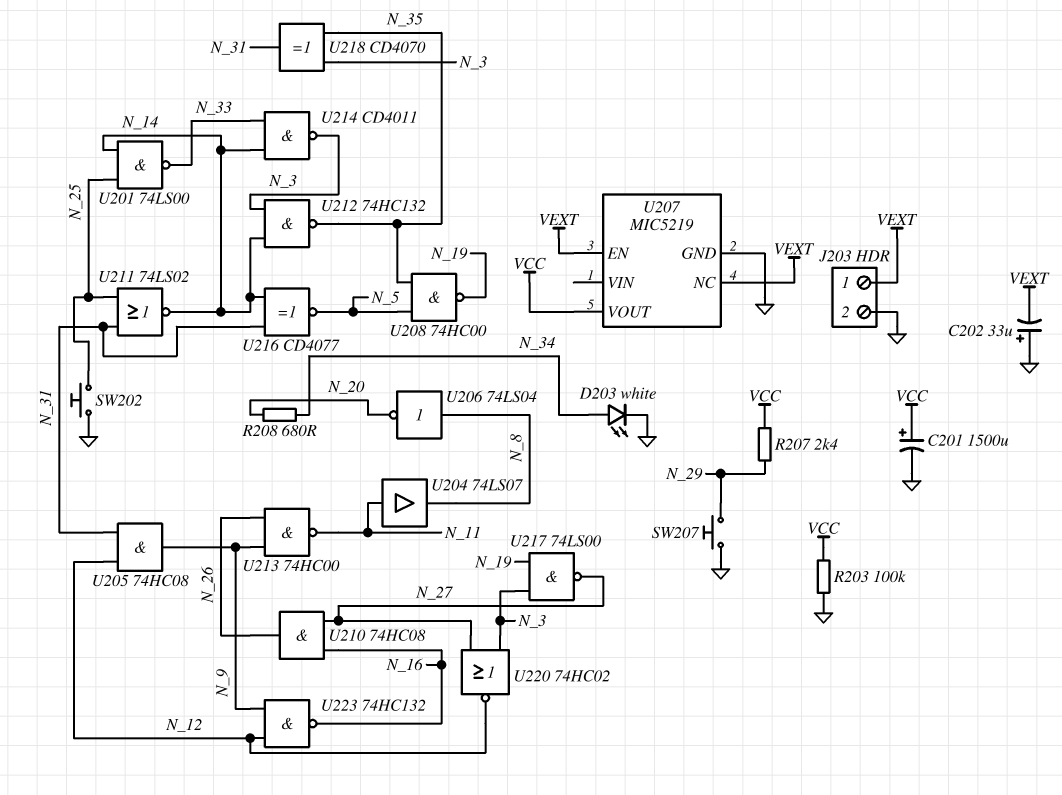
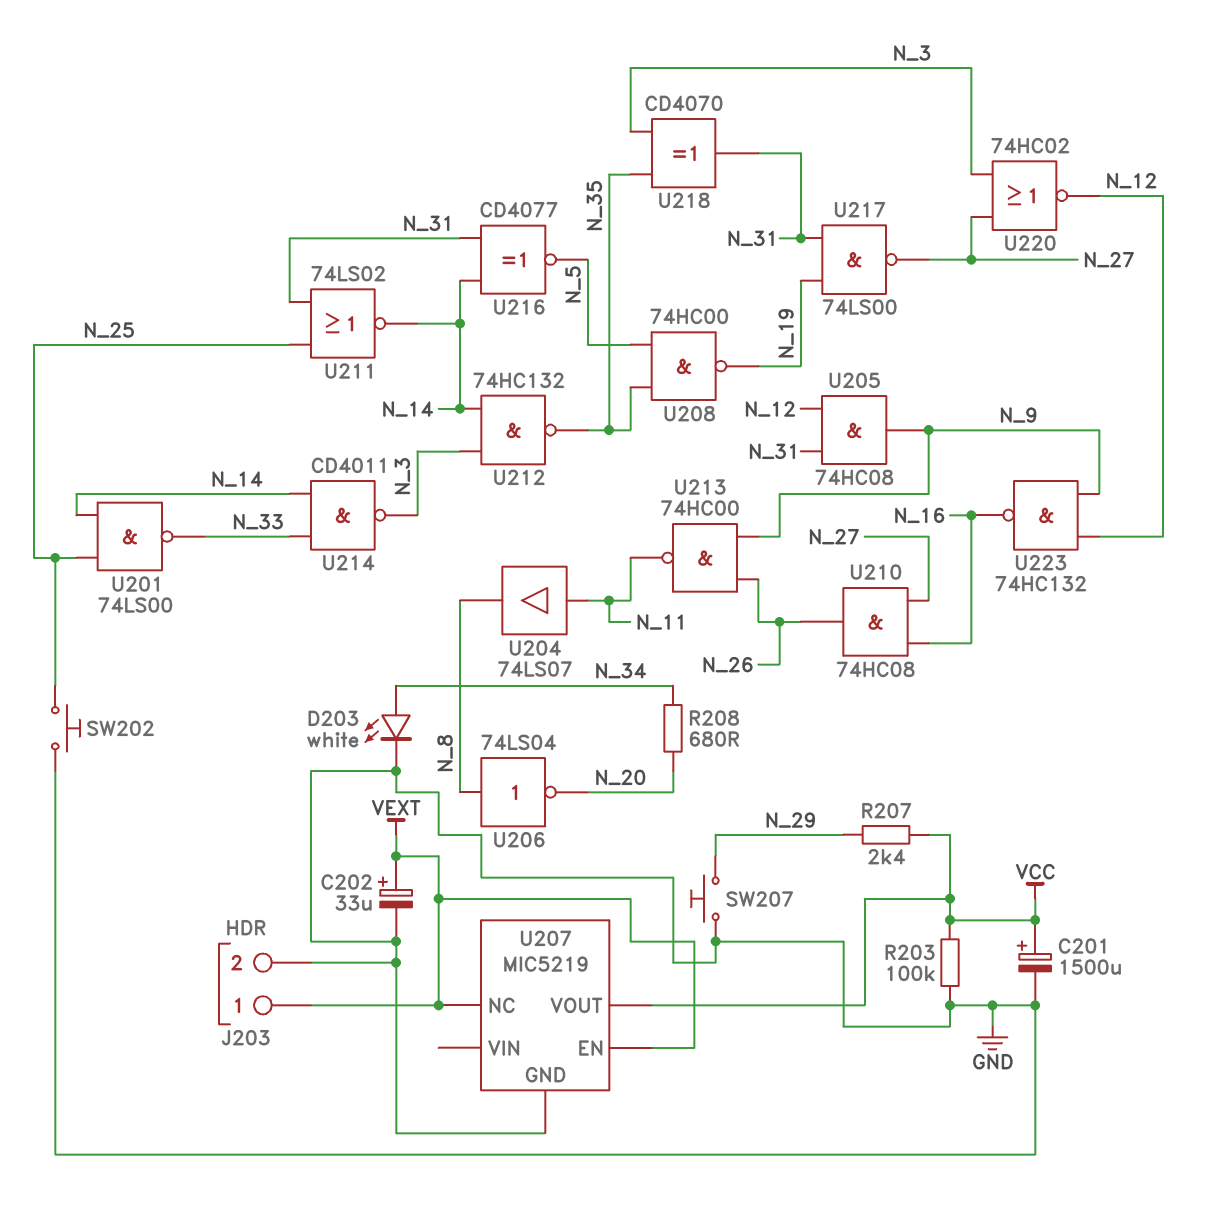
C202: 33uF (plus GND, minus VEXT) -> 33uF (plus VEXT, minus GND)
U217: NAND 74LS00 (in N_3, in N_19, out N_27) -> NAND 74LS00 (in N_19, in N_31, out N_27)

